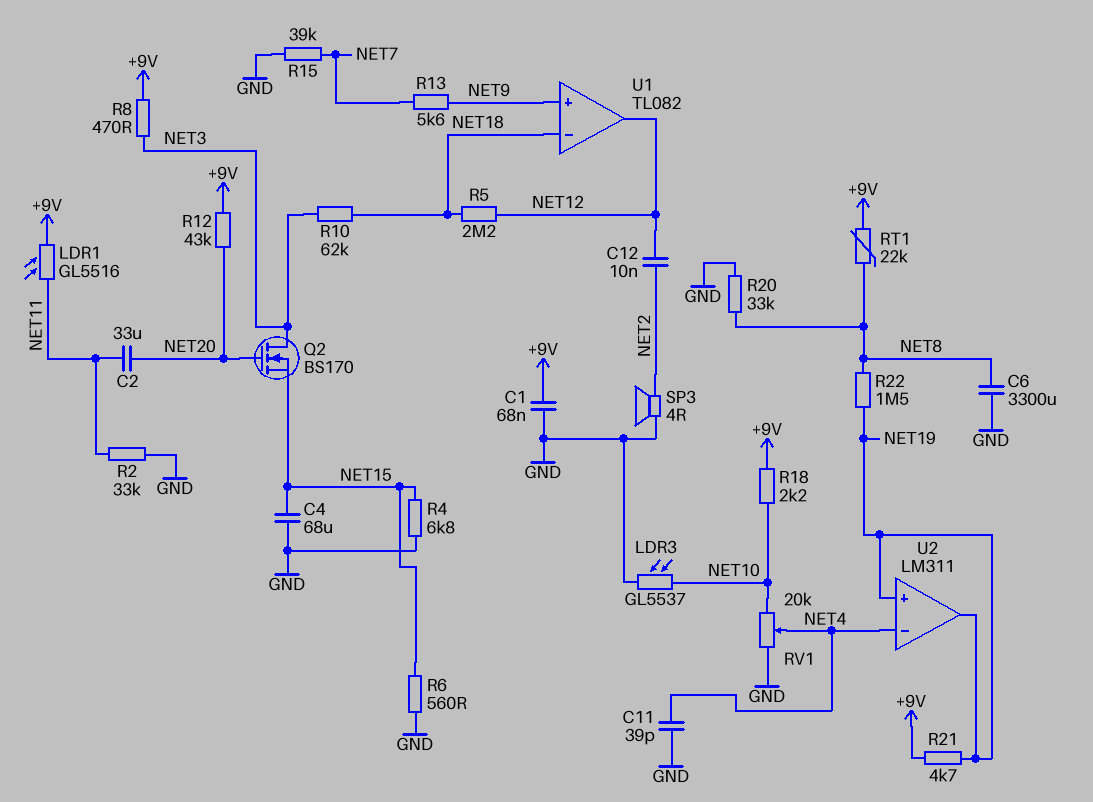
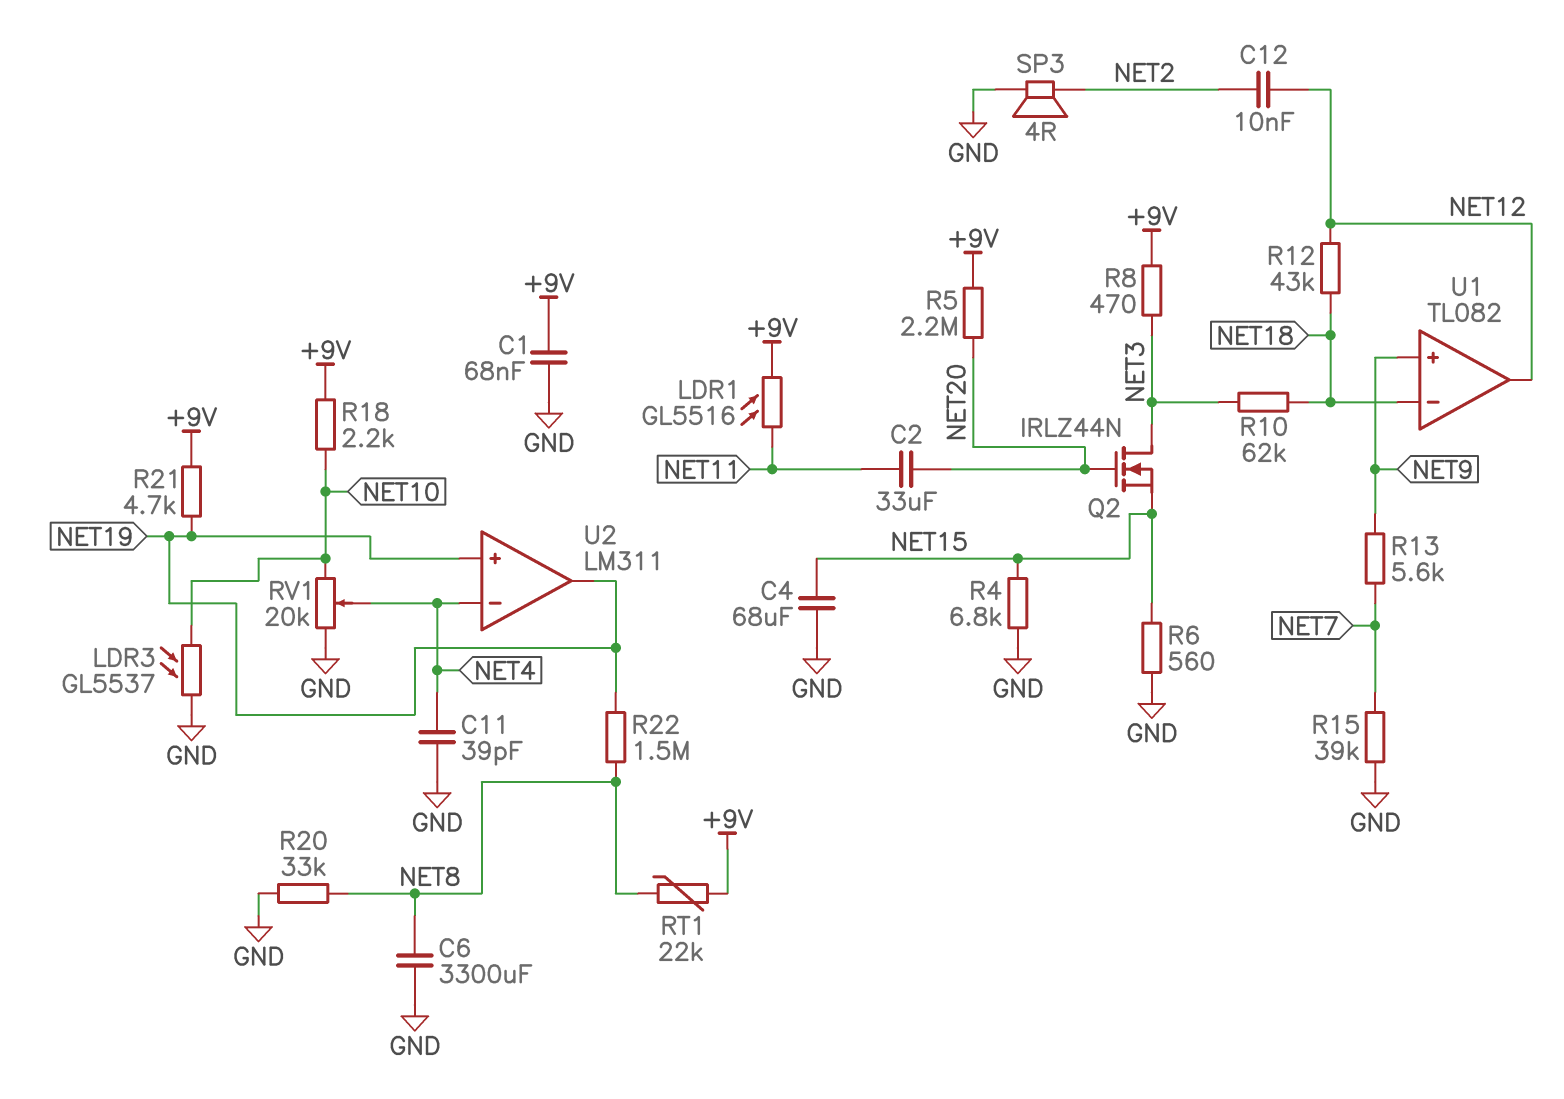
Q2: NMOS BS170 (G NET20, D NET3, S NET15) -> NMOS IRLZ44N (G NET20, D NET3, S NET15)
R2: 33k (GND, NET11) -> none
R5: 2.2M (NET12, NET18) -> 2.2M (+9V, NET20)
R12: 43k (+9V, NET20) -> 43k (NET12, NET18)

